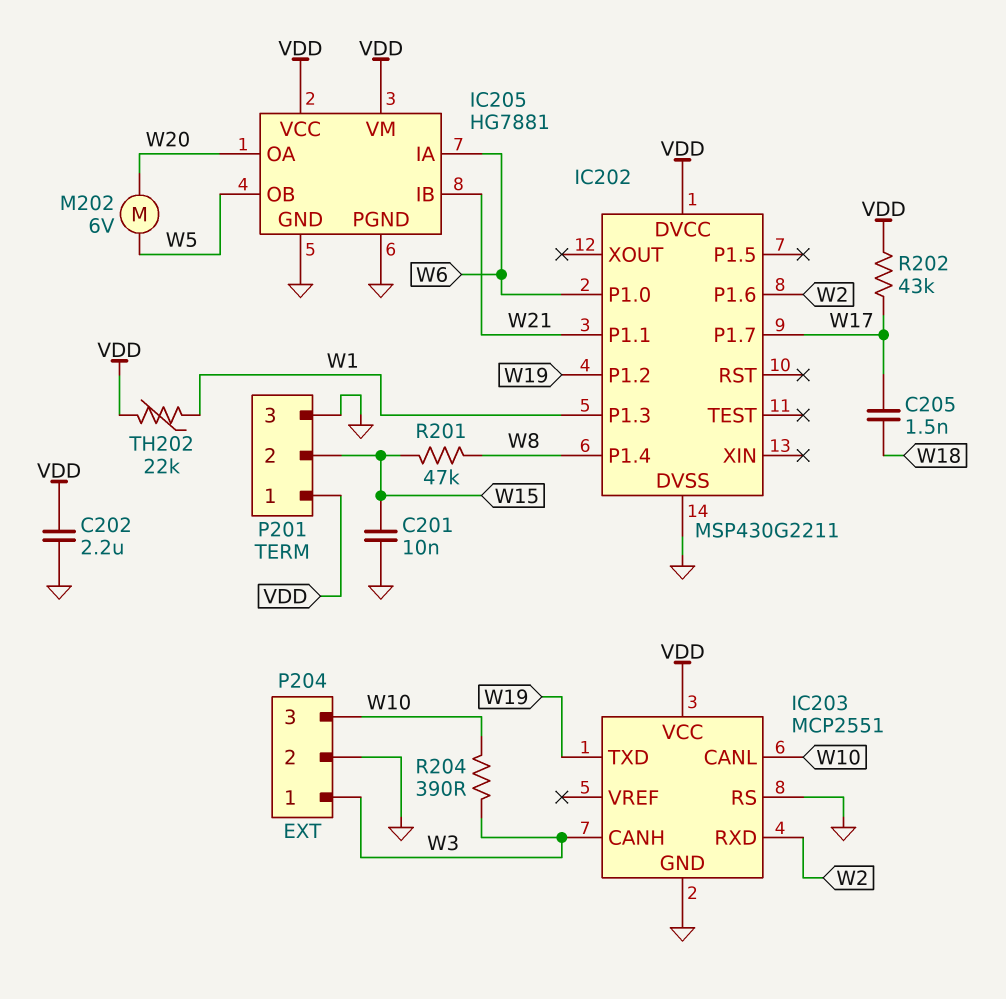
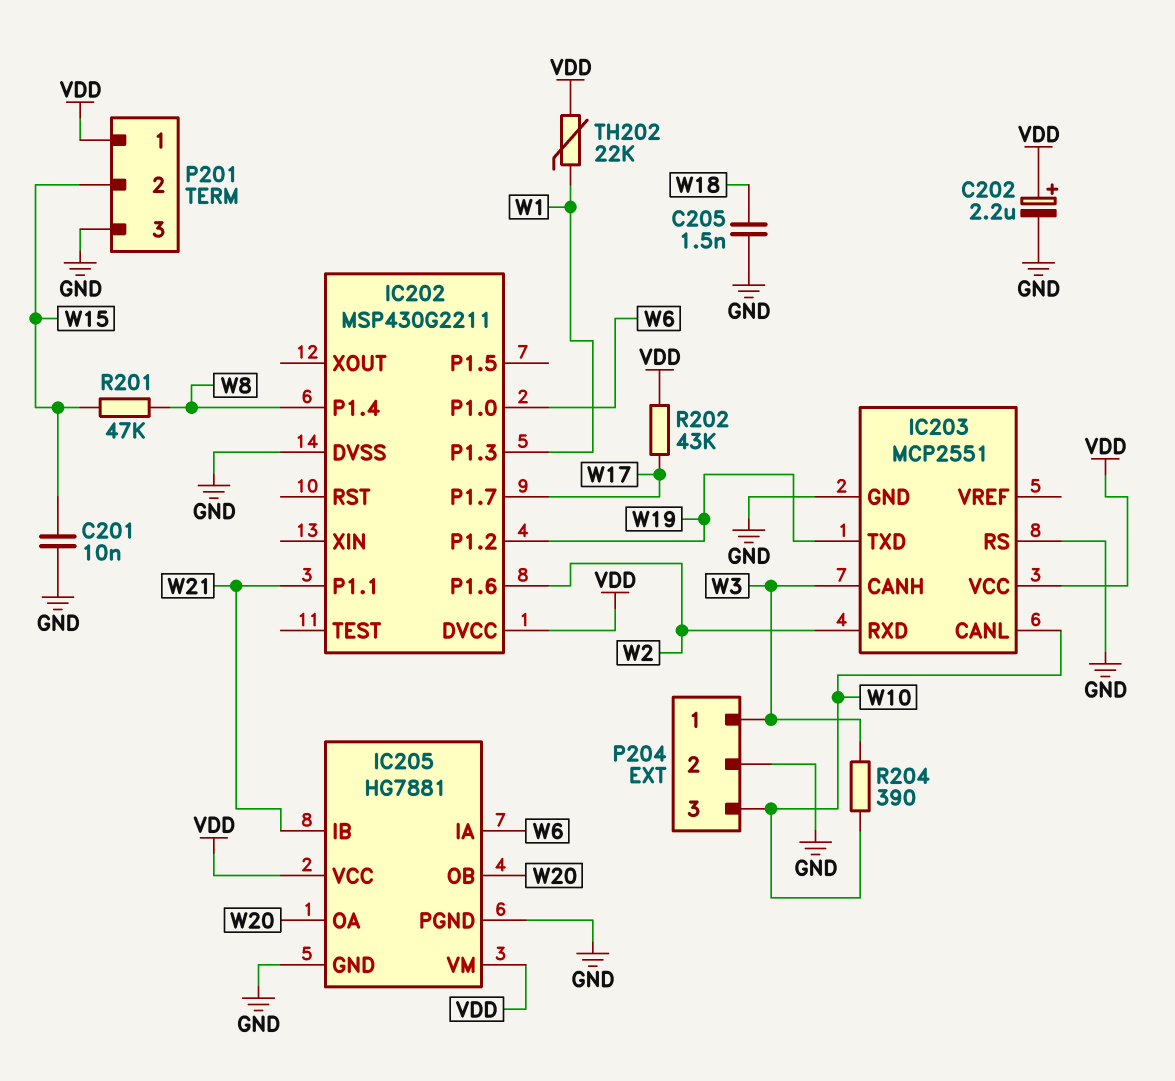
C202: 2.2uF (GND, VDD) -> 2.2uF (plus VDD, minus GND)
C205: 1.5nF (W17, W18) -> 1.5nF (GND, W18)
IC205 pin OB: W5 -> W20
M202: motor 6V (W5, W20) -> none

